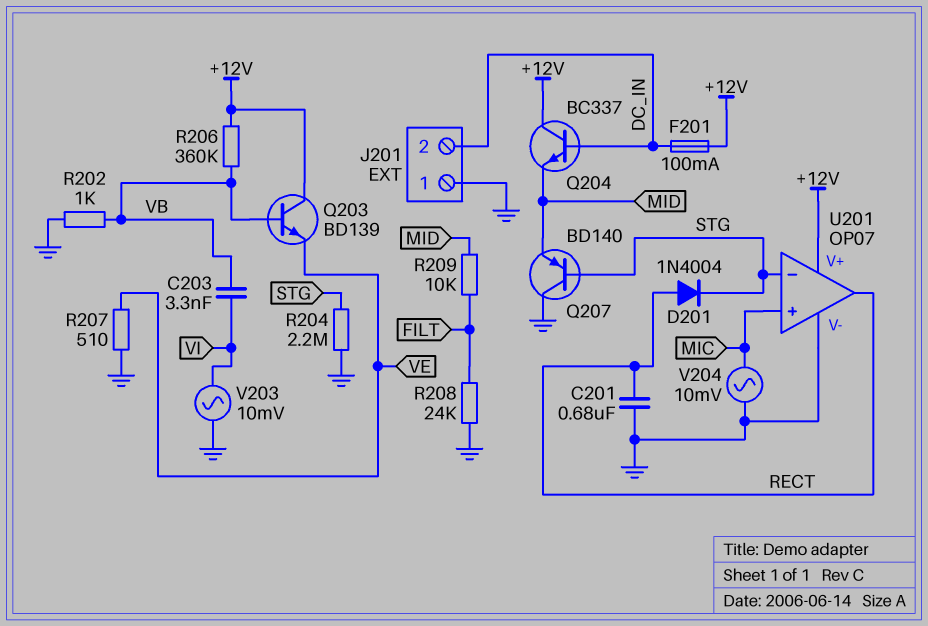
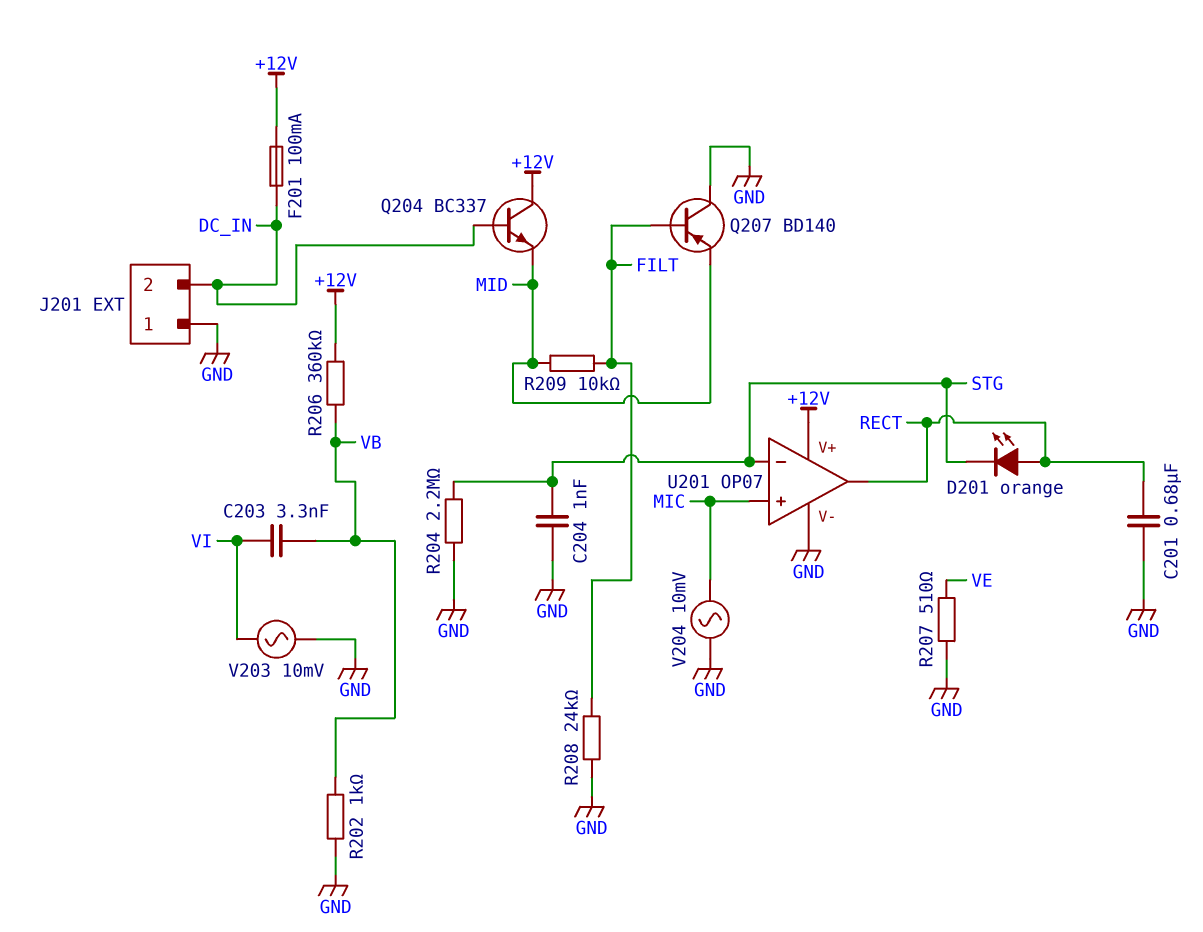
C204: none -> 1nF (GND, STG)
D201: diode 1N4004 (A RECT, K STG) -> LED orange (A RECT, K STG)
Q203: NPN BD139 (B VB, C +12V, E VE) -> none
Q207: PNP BD140 (B STG, C GND, E MID) -> PNP BD140 (B FILT, C GND, E MID)

